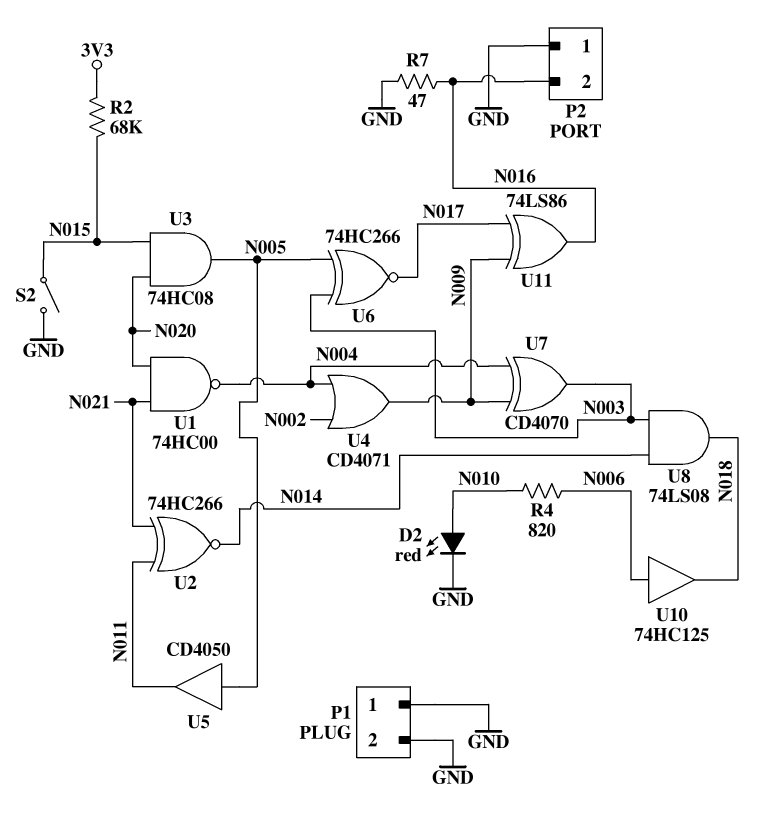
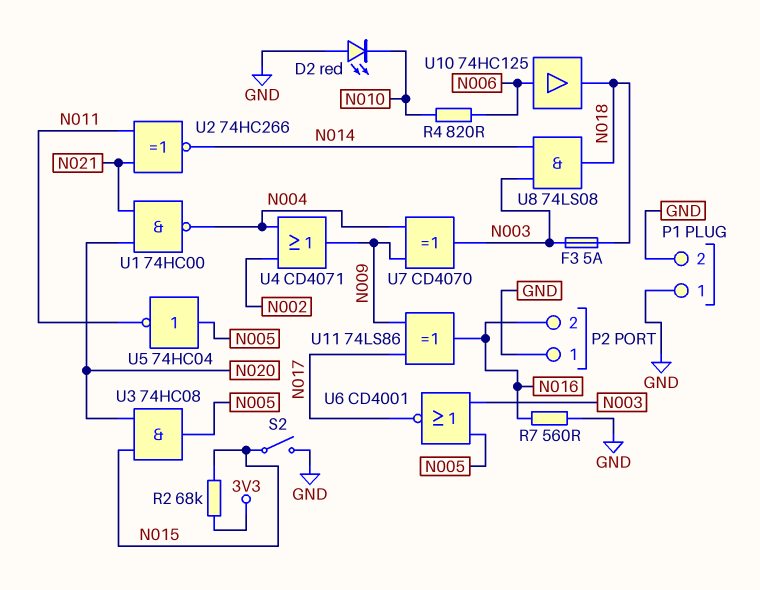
D2: LED red (A N010, K GND) -> LED red (A GND, K N010)
F3: none -> 5A (N003, N018)
R7: 47 (GND, N016) -> 560 (GND, N016)
U5: buffer CD4050 (in N005, out N011) -> NOT 74HC04 (in N005, out N011)
U6: XNOR 74HC266 (in N003, in N005, out N017) -> NOR CD4001 (in N003, in N005, out N017)

